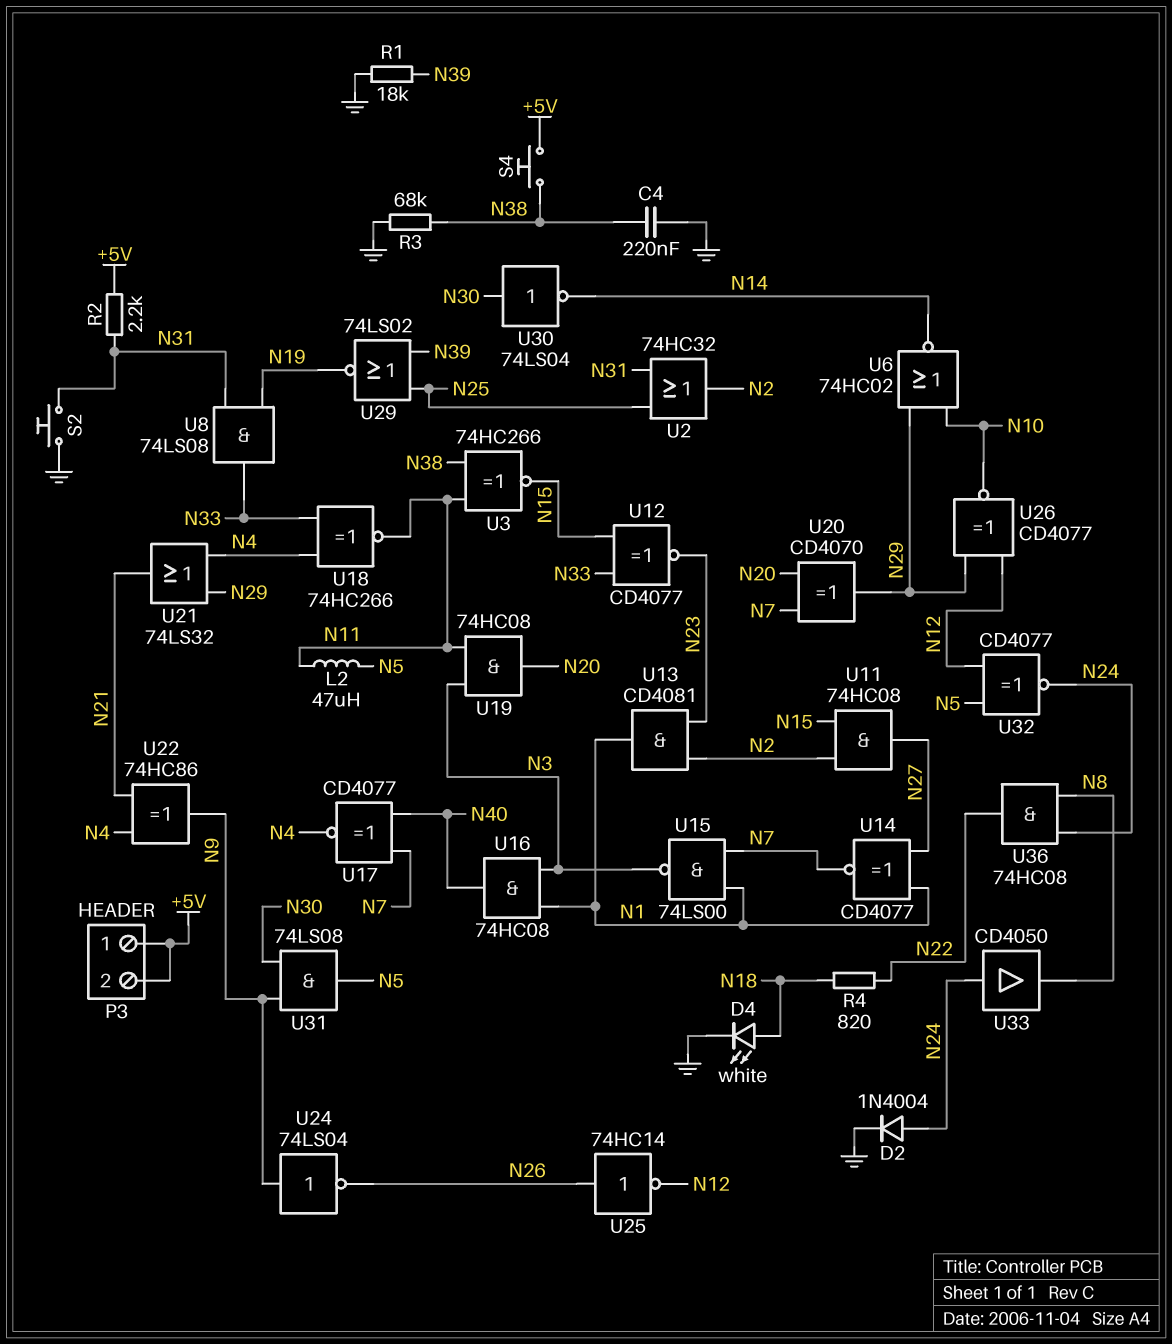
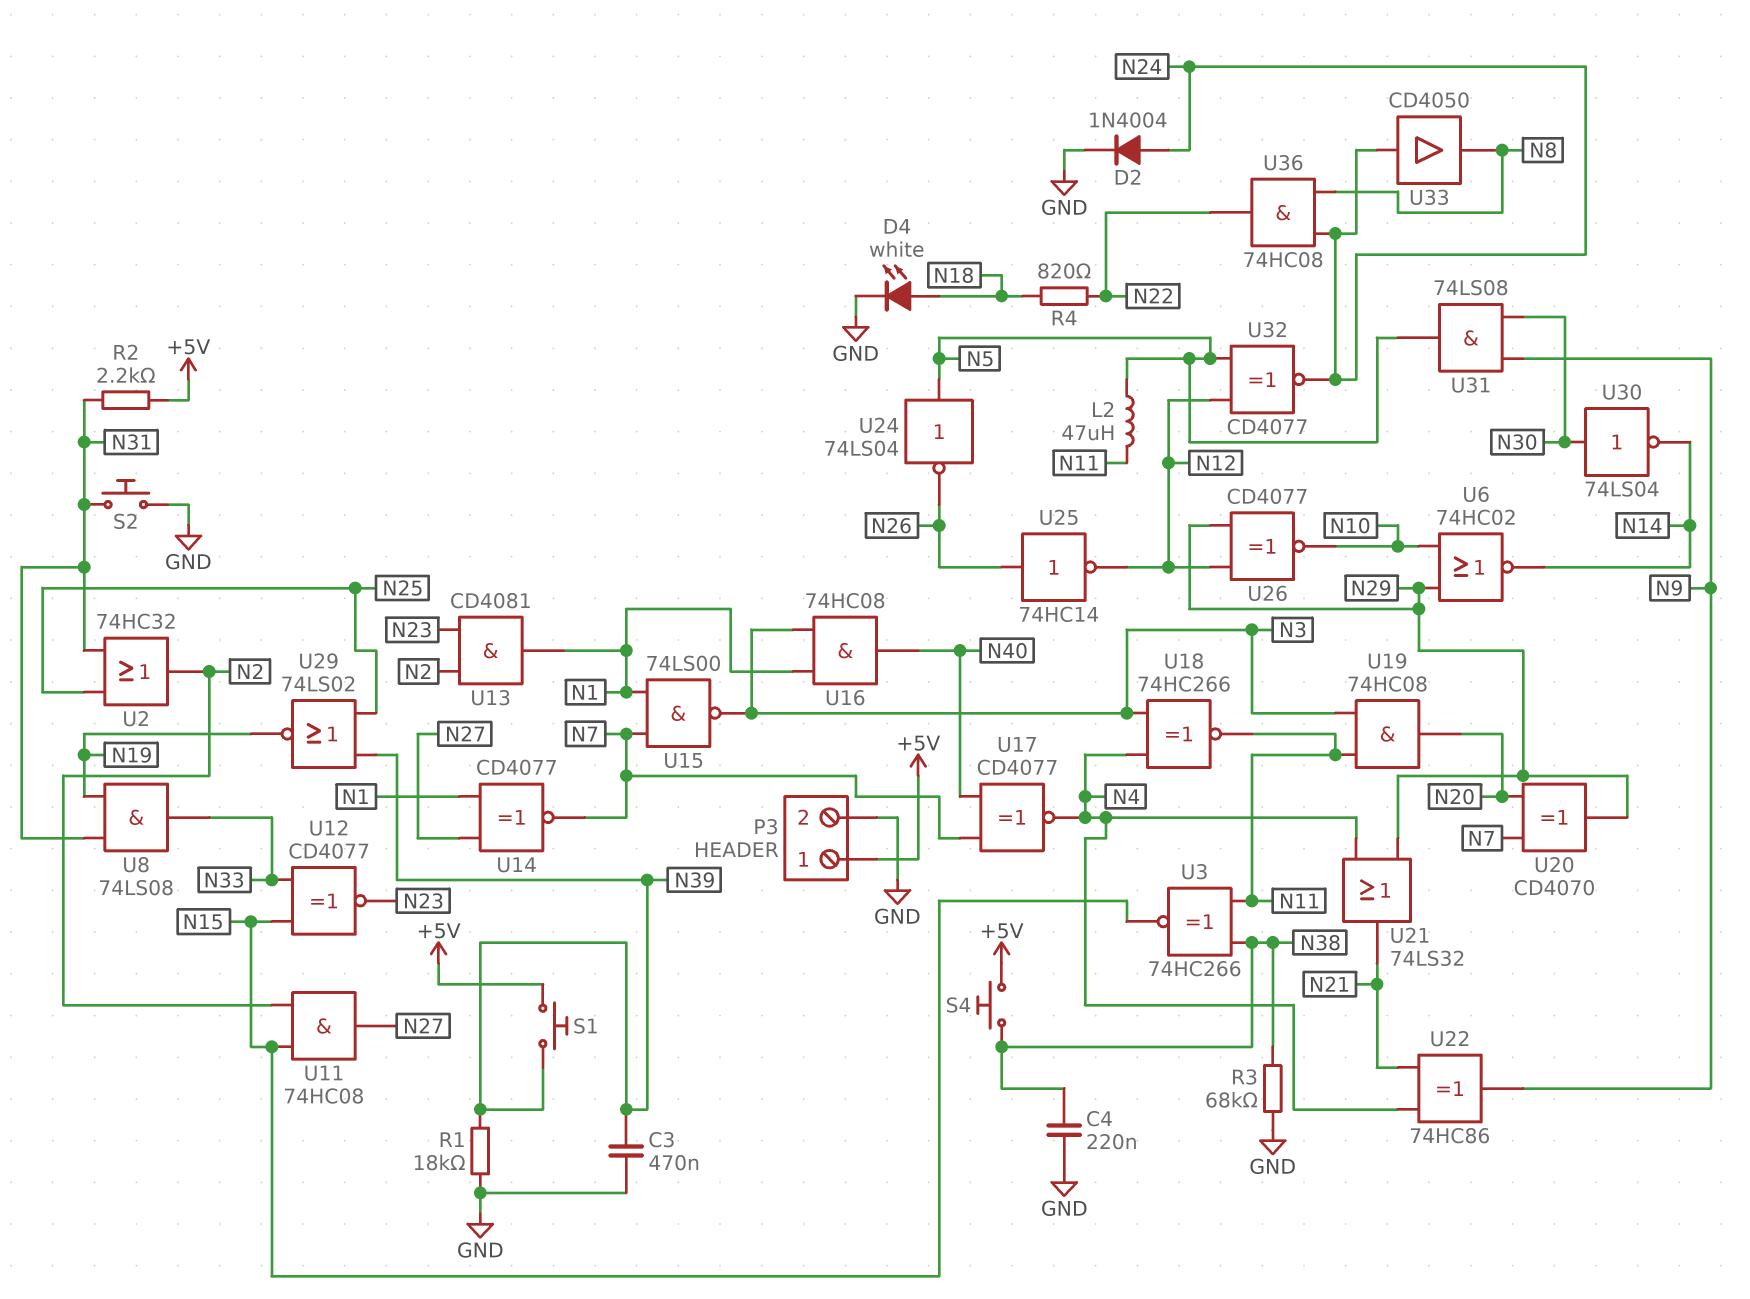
C3: none -> 470nF (GND, N39)
P3 pin 2: +5V -> GND
S1: none -> button (+5V, N39)
U18: XNOR 74HC266 (in N4, in N33, out N11) -> XNOR 74HC266 (in N3, in N4, out N11)
U24: NOT 74LS04 (in N9, out N26) -> NOT 74LS04 (in N5, out N26)

